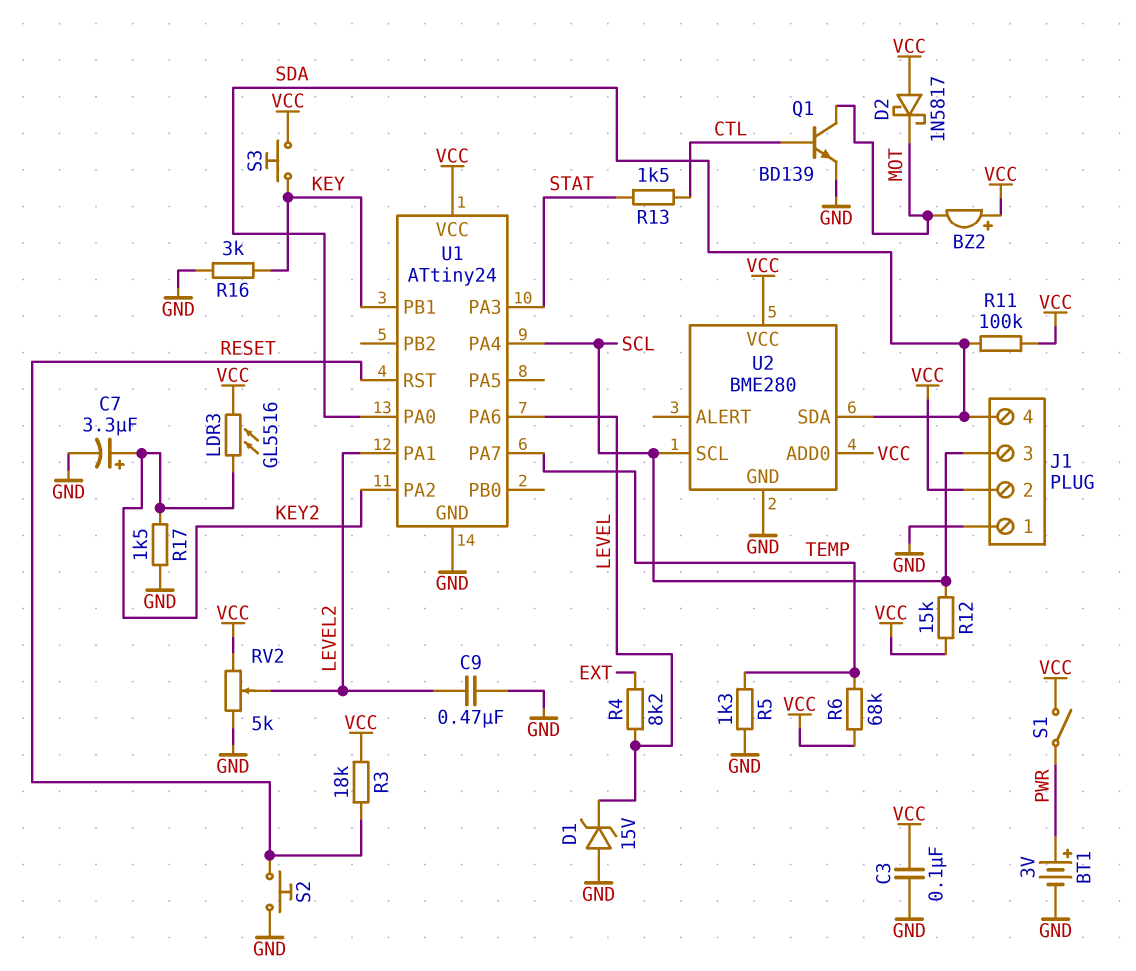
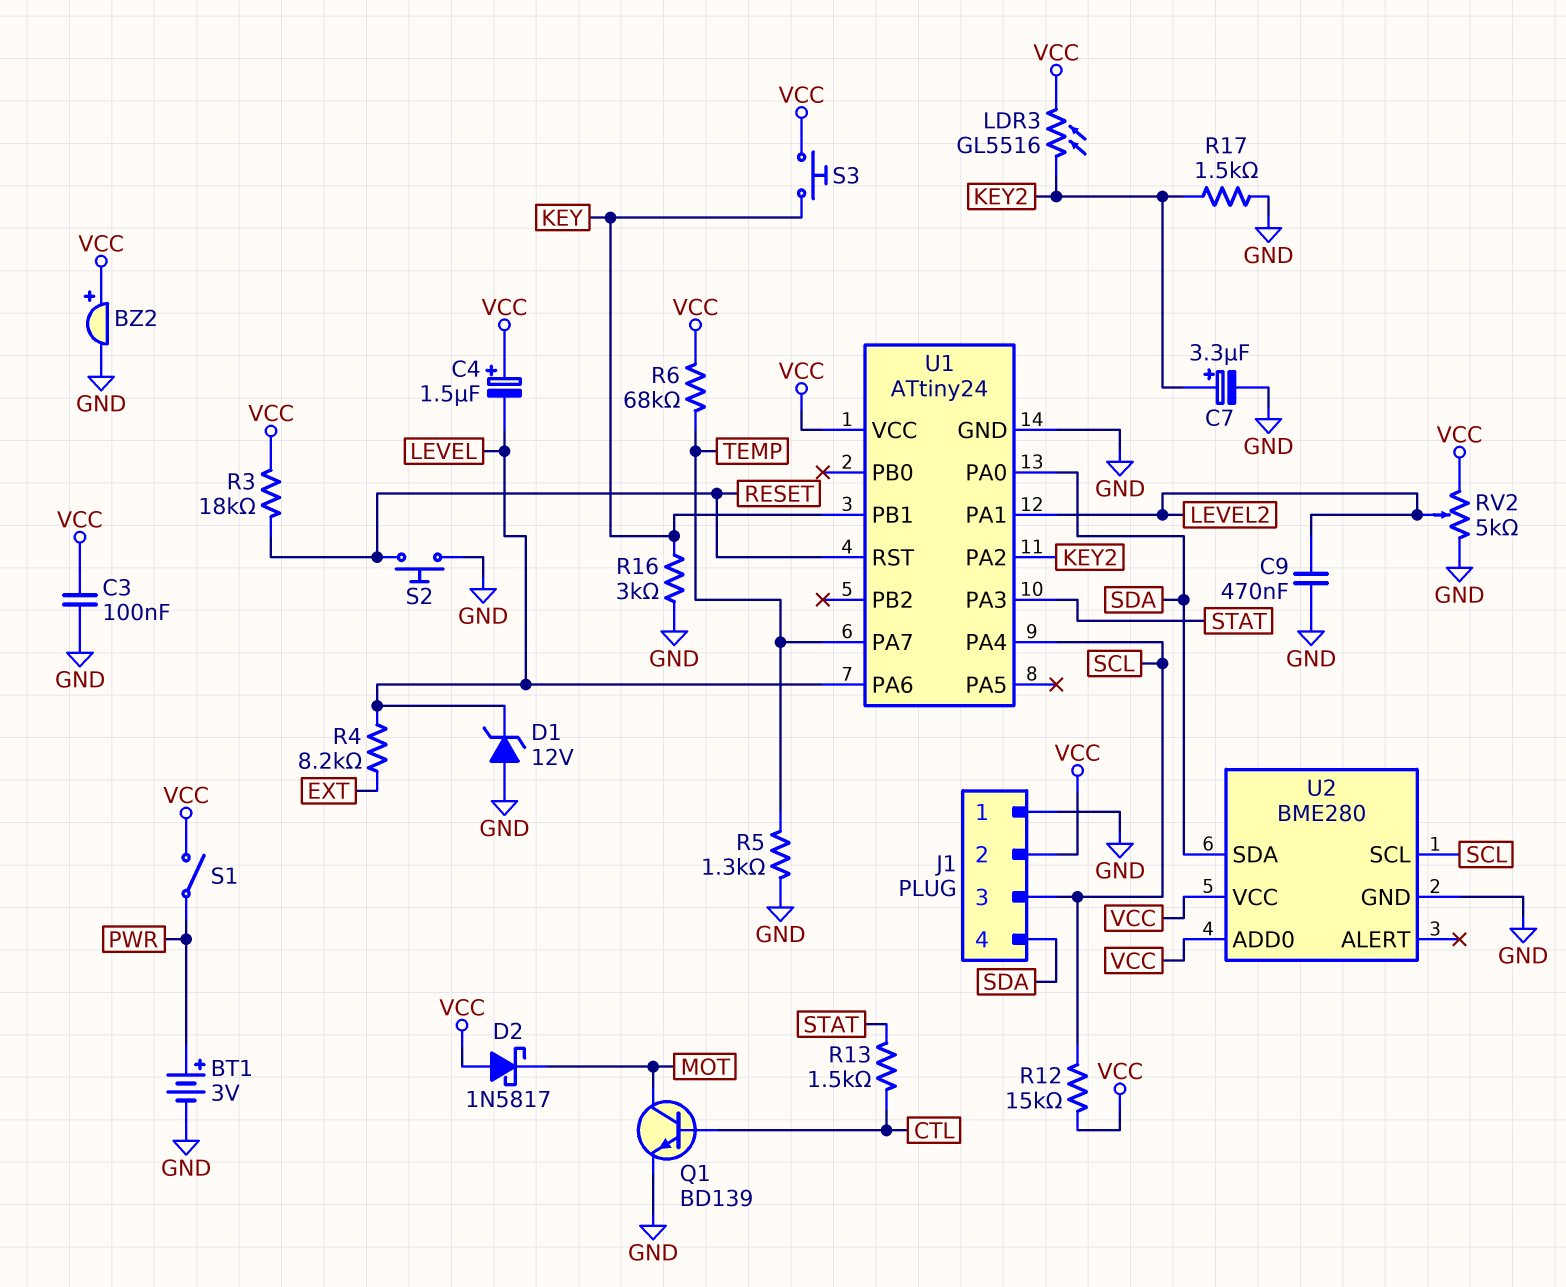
BZ2: buzzer (plus VCC, minus MOT) -> buzzer (plus VCC, minus GND)
C4: none -> 1.5uF (plus VCC, minus LEVEL)
D1: zener 15V (A GND, K LEVEL) -> zener 12V (A GND, K LEVEL)
R11: 100k (SDA, VCC) -> none

